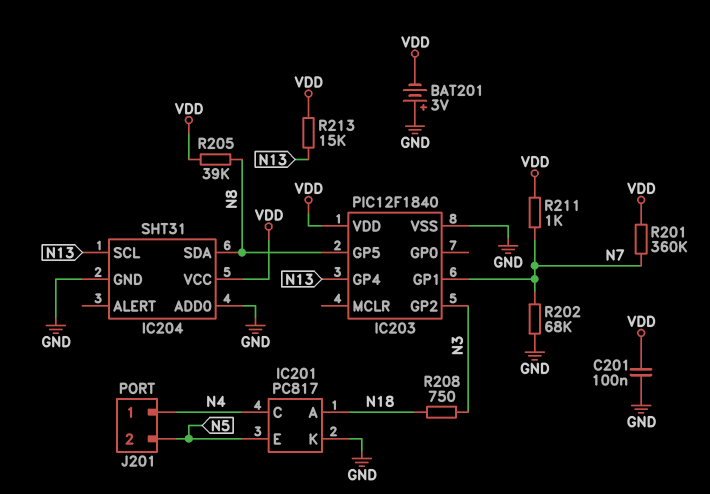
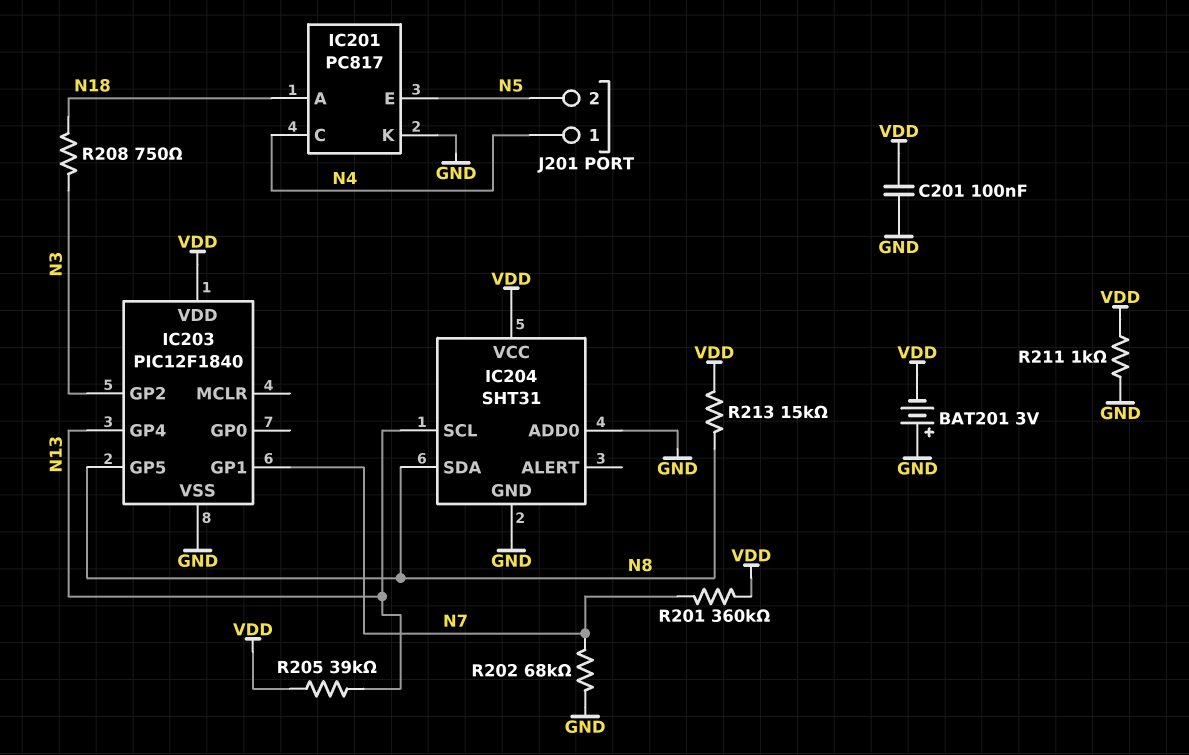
R205: 39k (N8, VDD) -> 39k (N13, VDD)
R211: 1k (N7, VDD) -> 1k (GND, VDD)
R213: 15k (N13, VDD) -> 15k (N8, VDD)

